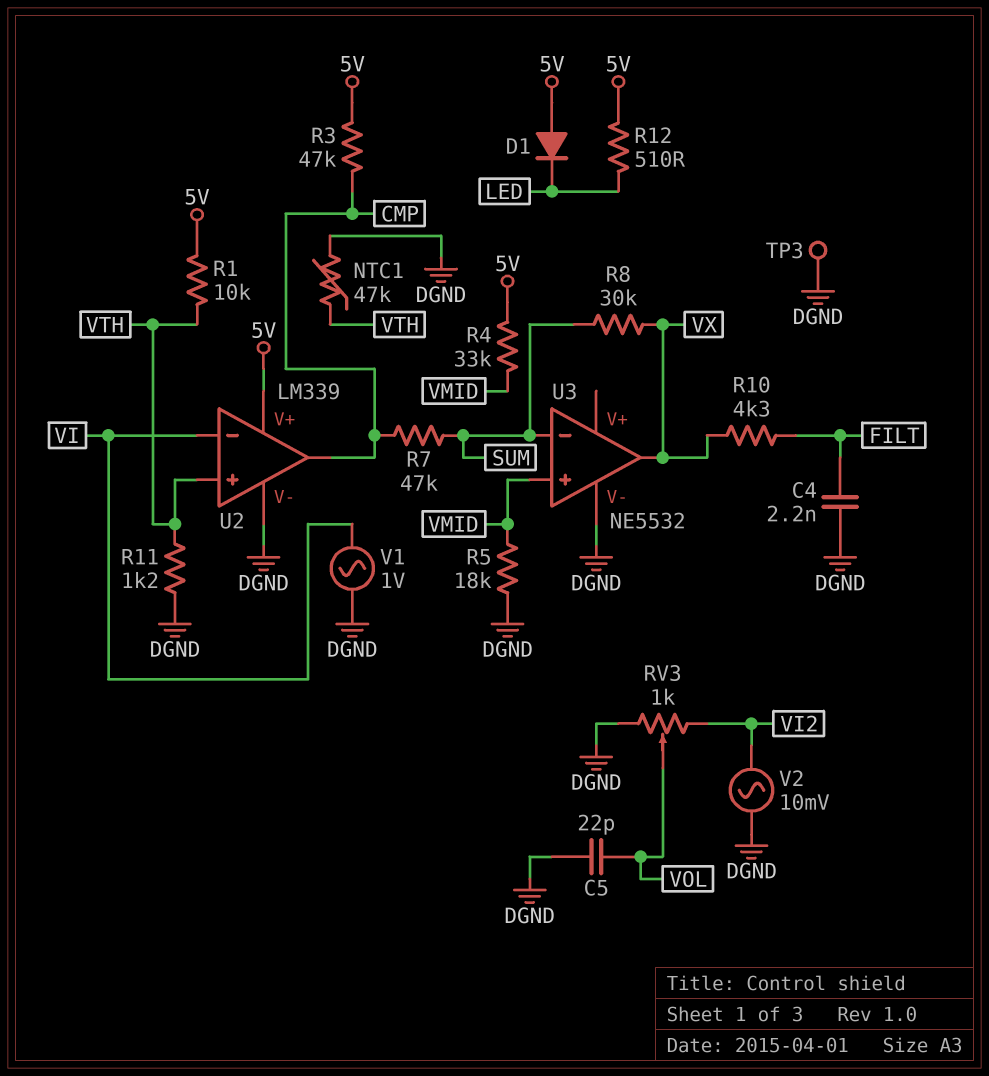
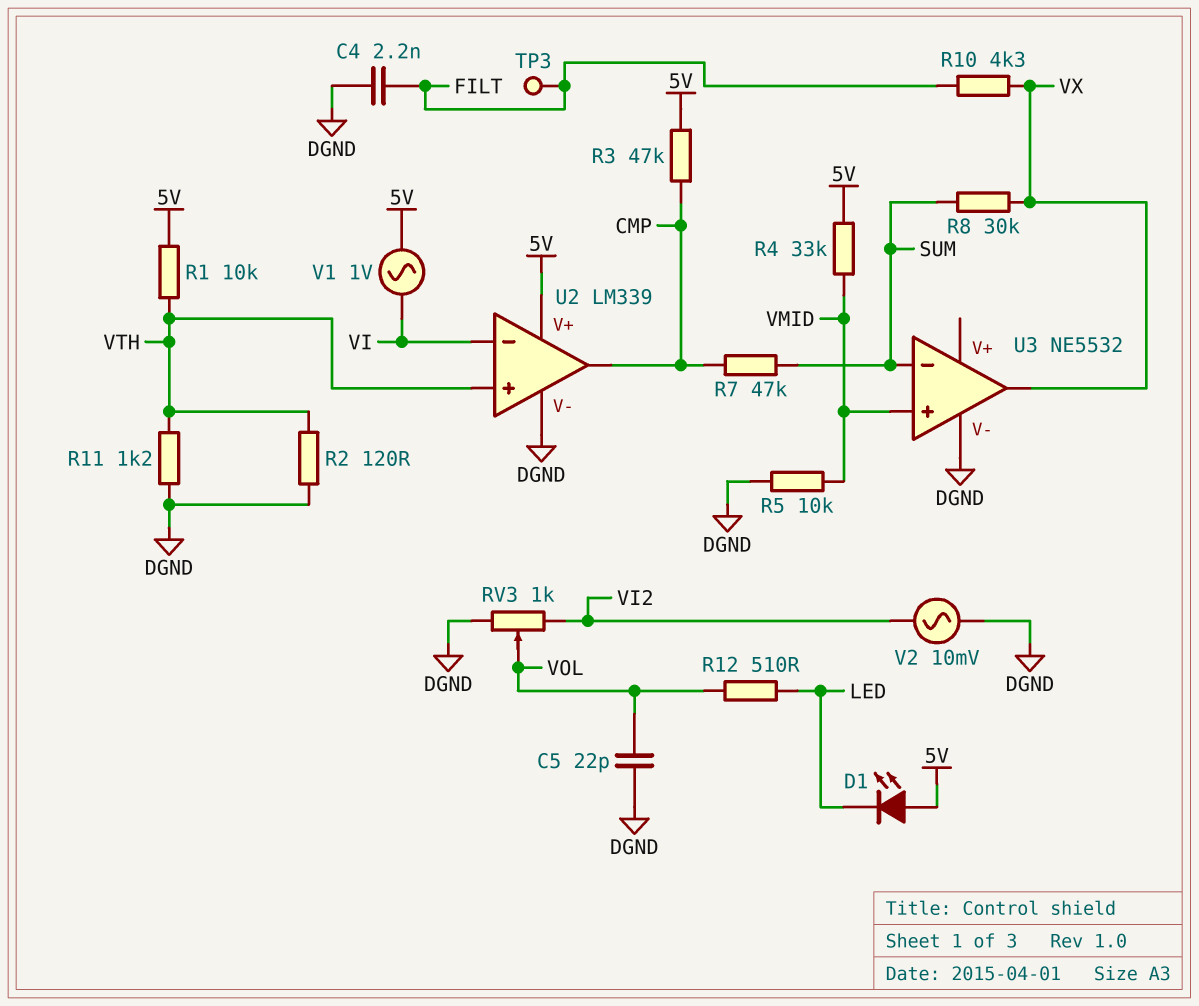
D1: diode (A 5V, K LED) -> LED (A 5V, K LED)
NTC1: 47k (DGND, VTH) -> none
R2: none -> 120 (DGND, VTH)
R5: 18k (DGND, VMID) -> 10k (DGND, VMID)
R12: 510 (5V, LED) -> 510 (LED, VOL)
TP3: test point (DGND) -> test point (FILT)
V1: AC 1V (DGND, VI) -> AC 1V (5V, VI)

